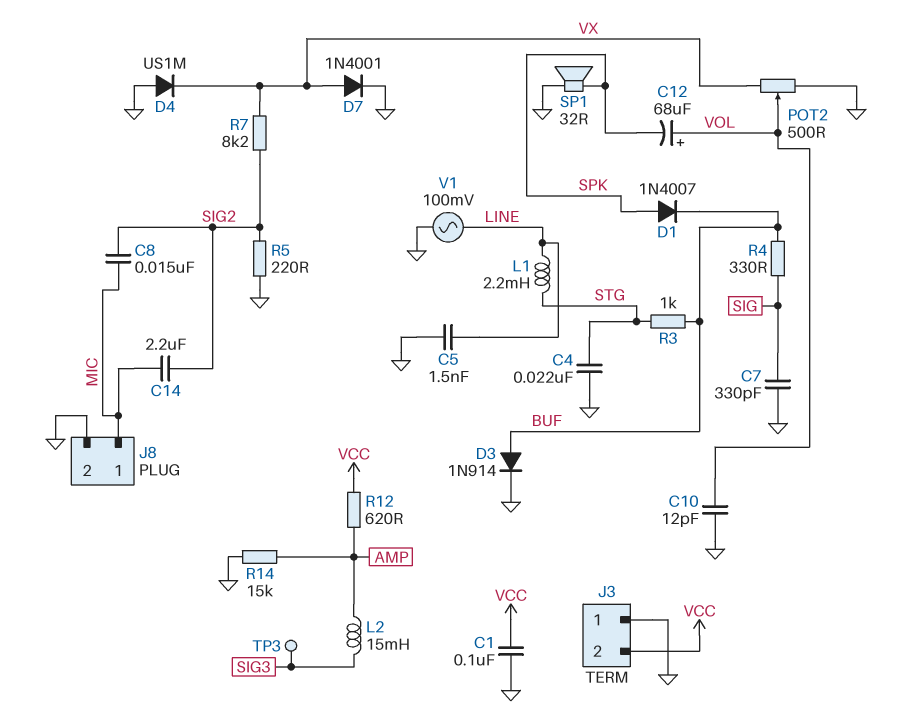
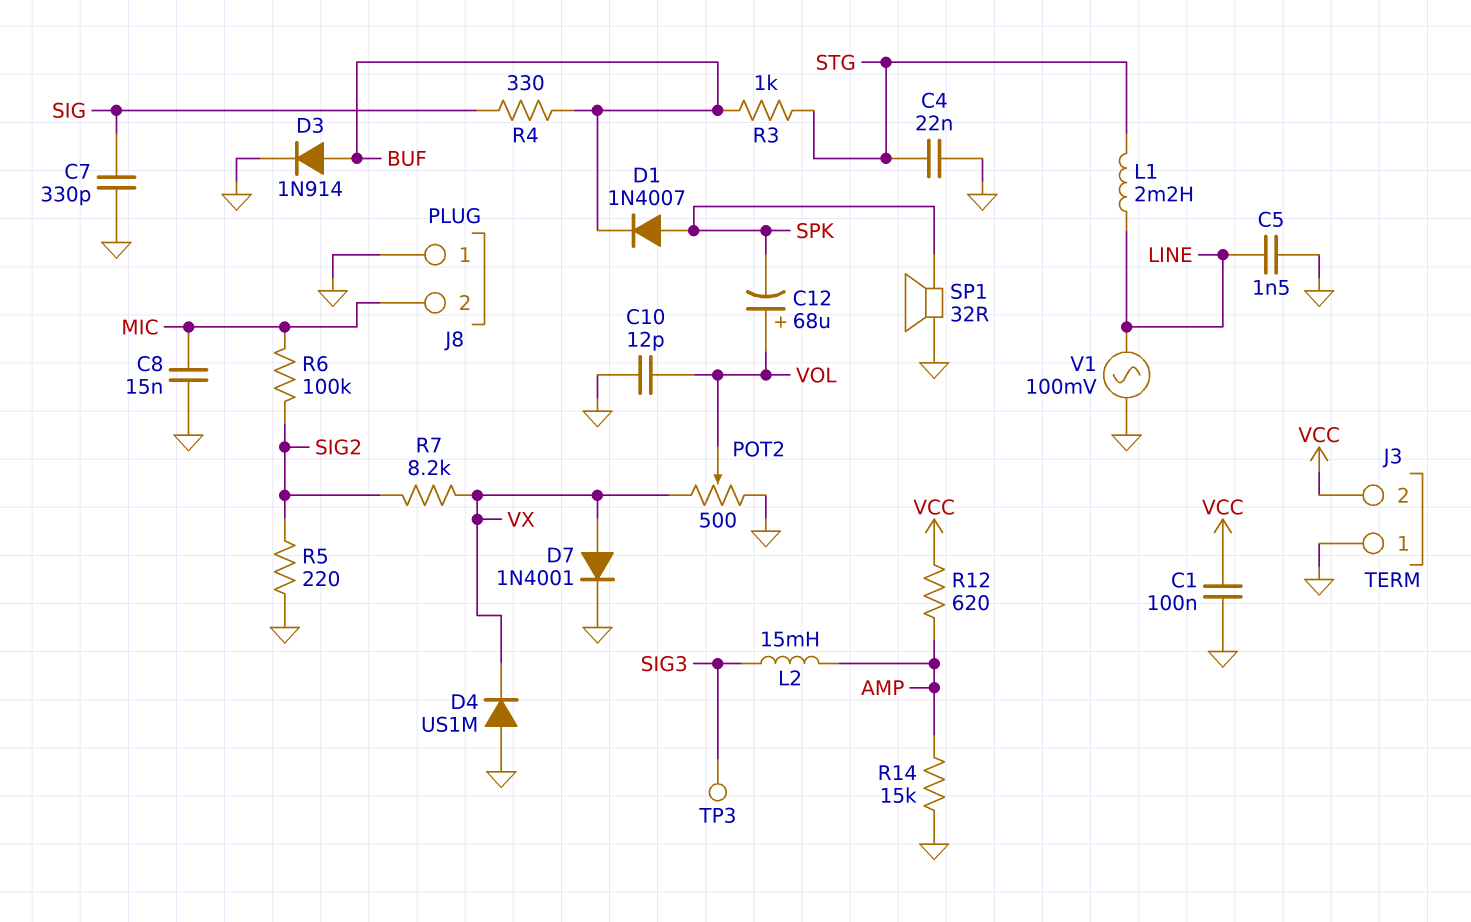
C8: 15nF (MIC, SIG2) -> 15nF (GND, MIC)
C14: 2.2uF (MIC, SIG2) -> none
J8 pin 1: MIC -> GND
J8 pin 2: GND -> MIC
R6: none -> 100k (MIC, SIG2)

